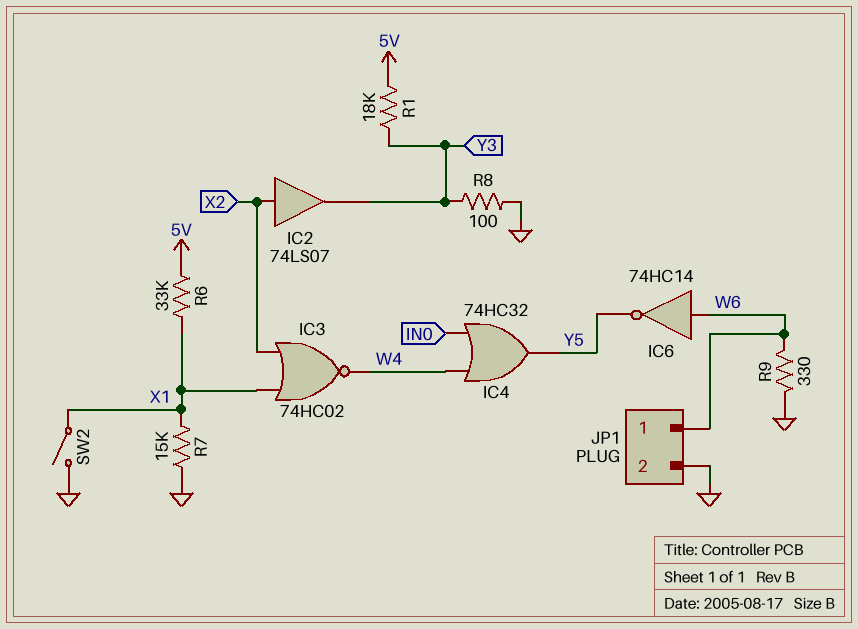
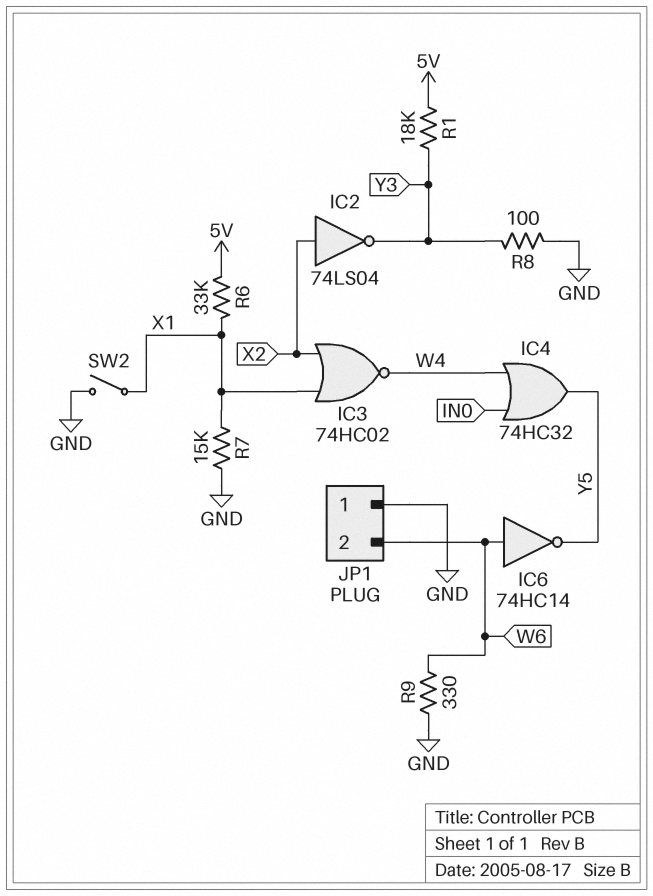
IC2: buffer 74LS07 (in X2, out Y3) -> NOT 74LS04 (in X2, out Y3)
JP1 pin 1: W6 -> GND
JP1 pin 2: GND -> W6

